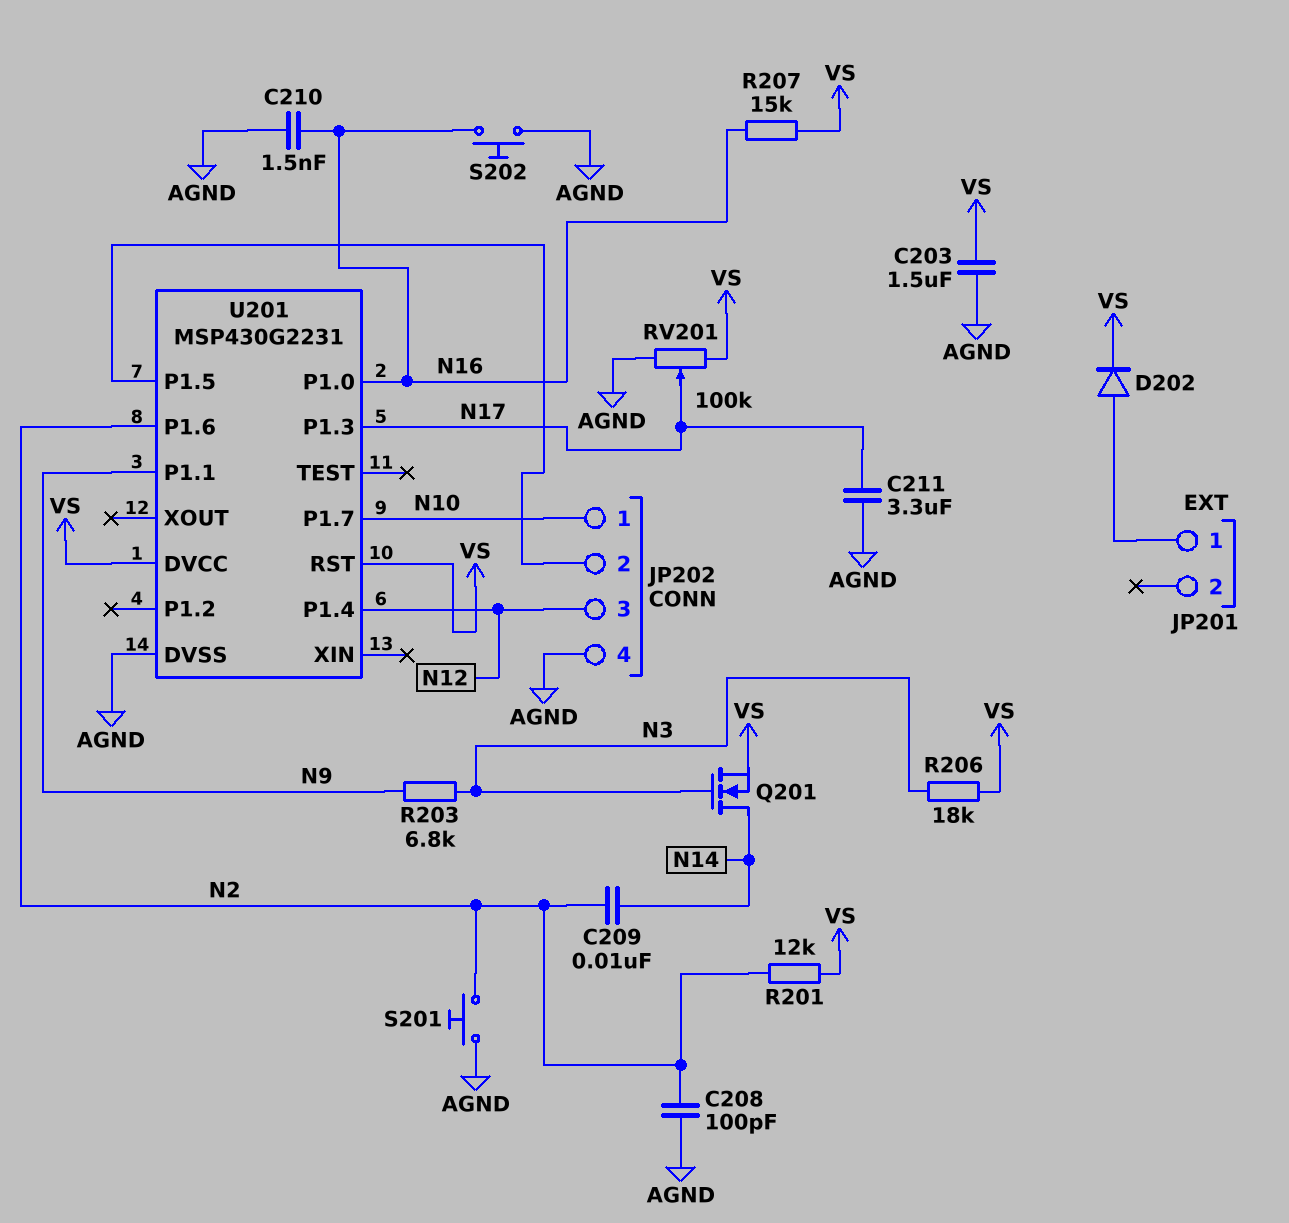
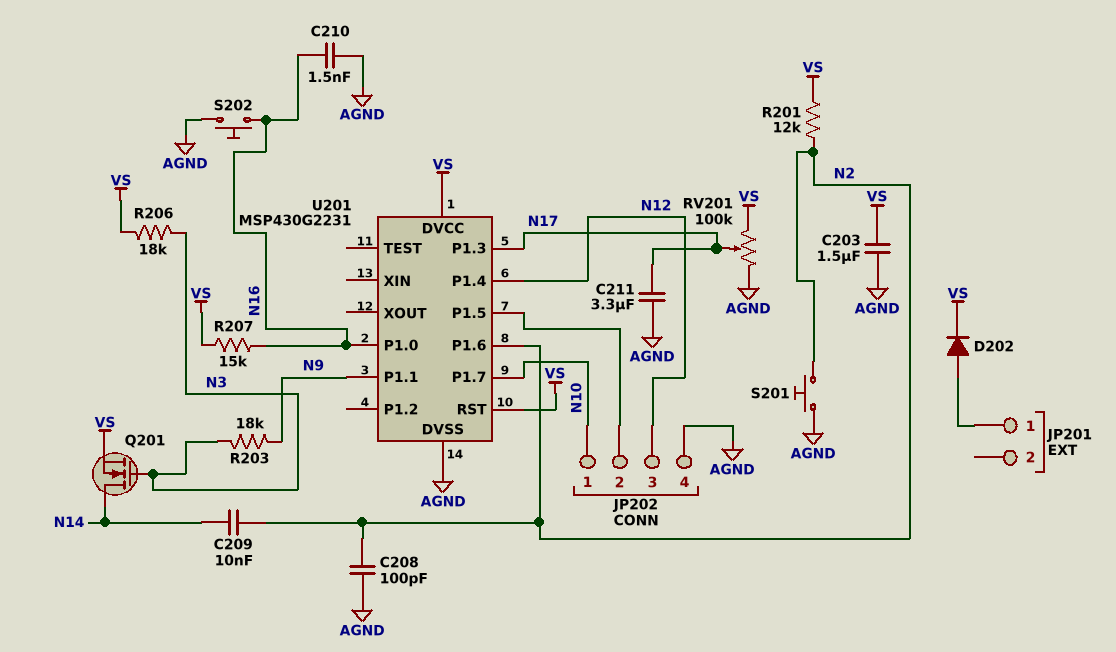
R203: 6.8k (N3, N9) -> 18k (N3, N9)

